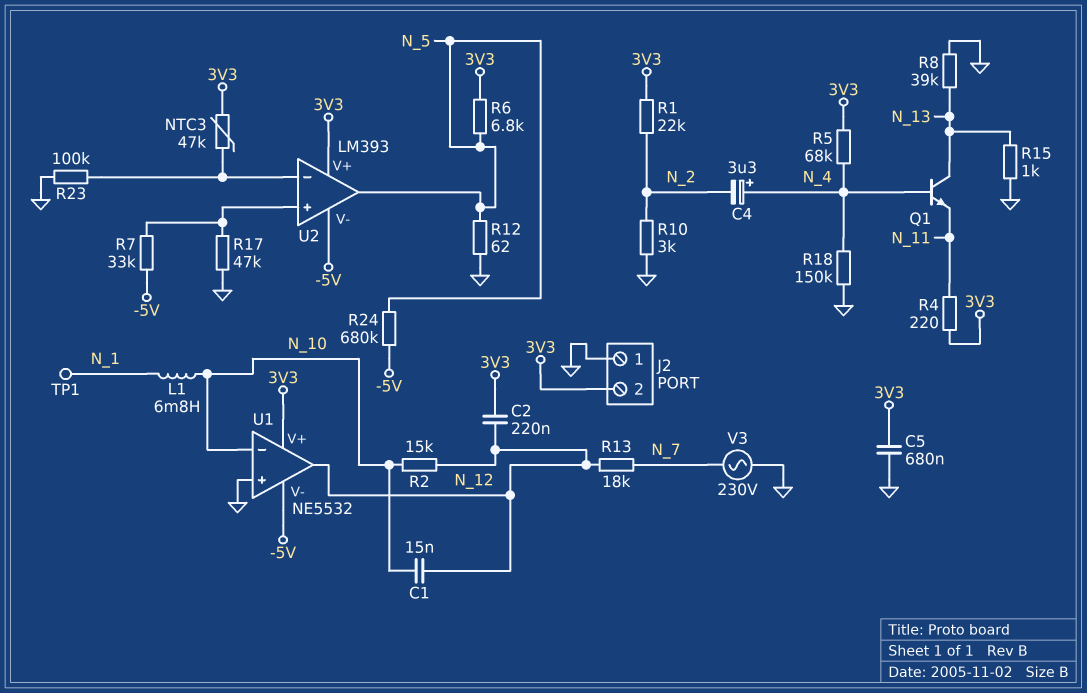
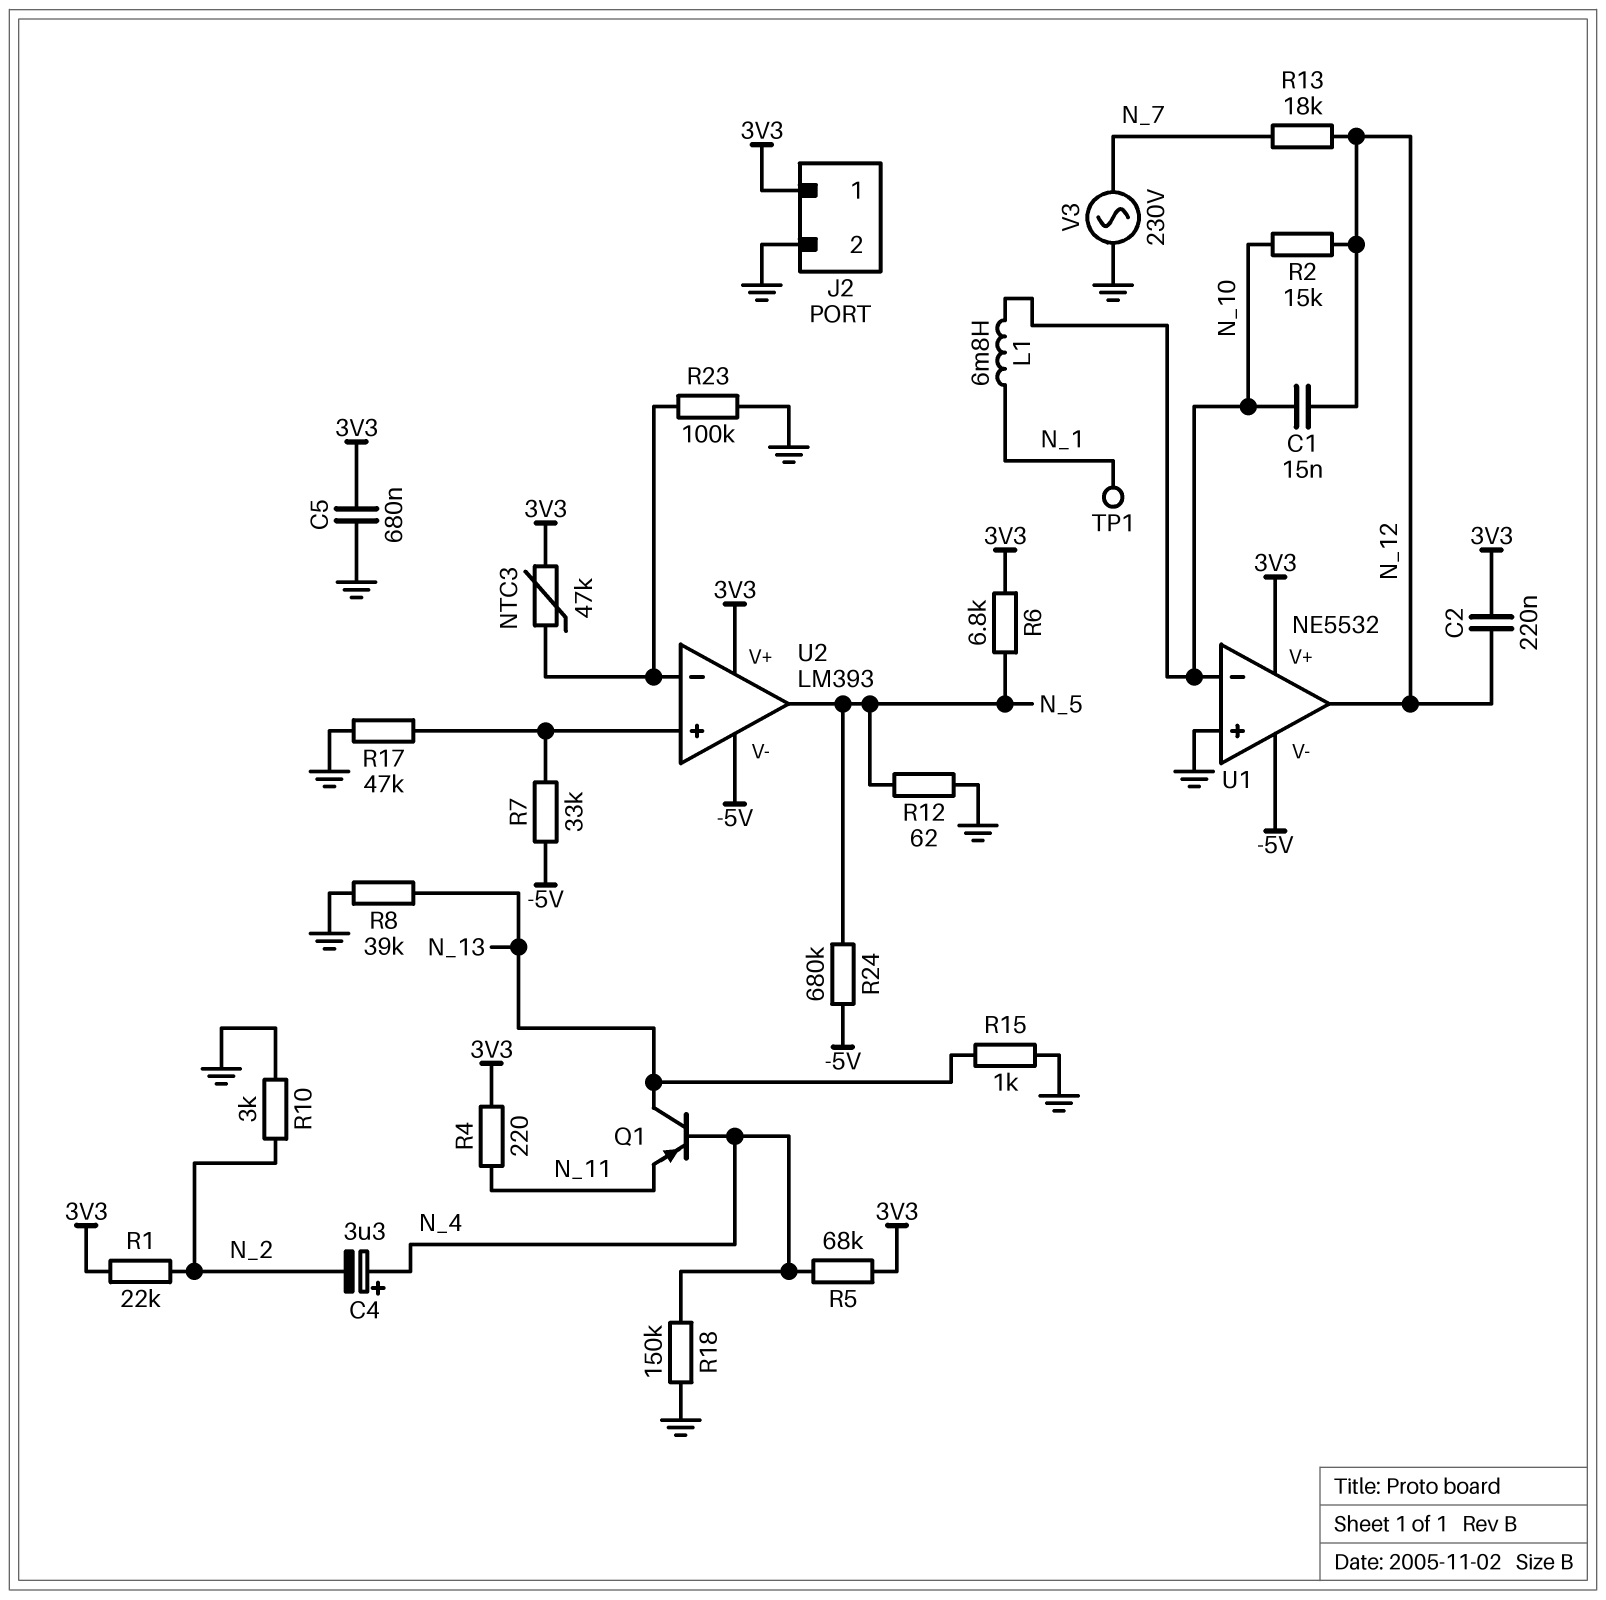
J2 pin 1: GND -> 3V3
J2 pin 2: 3V3 -> GND
Q1: NPN (B N_4, C N_13, E N_11) -> PNP (B N_4, C N_13, E N_11)

